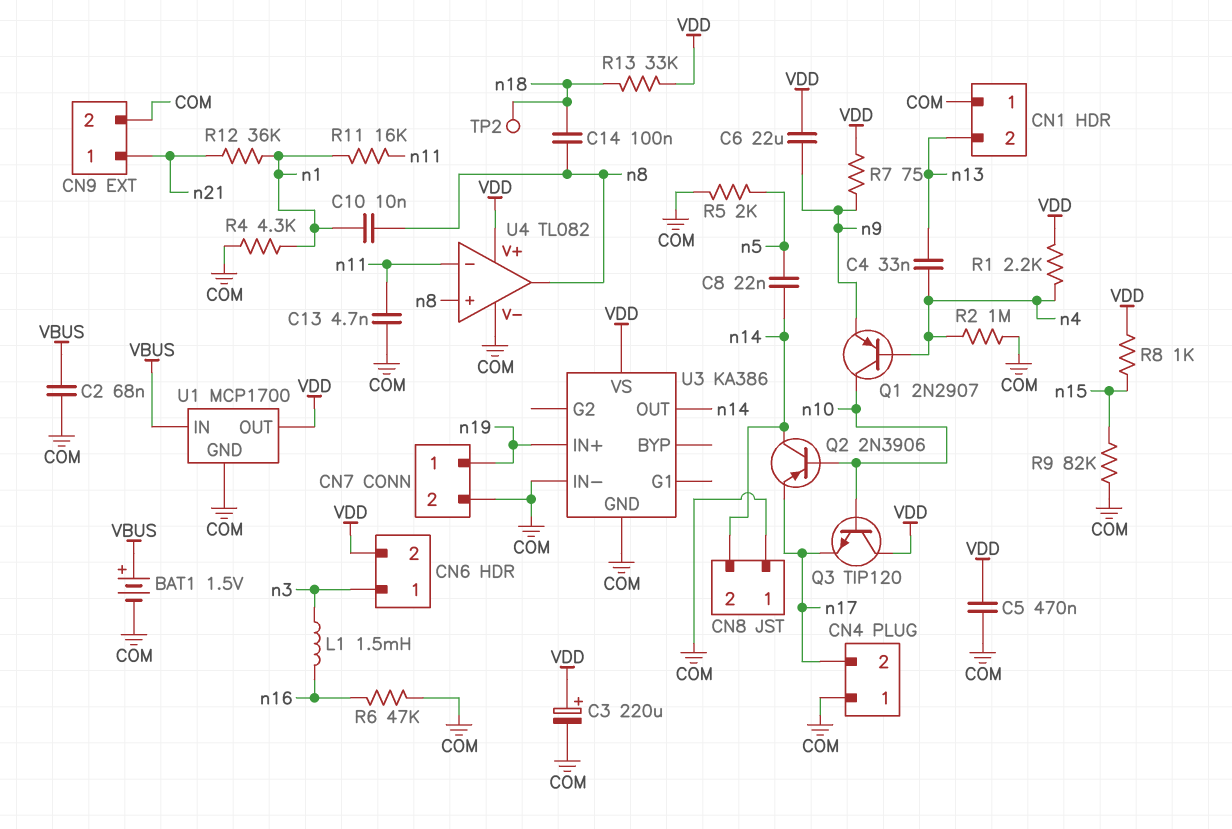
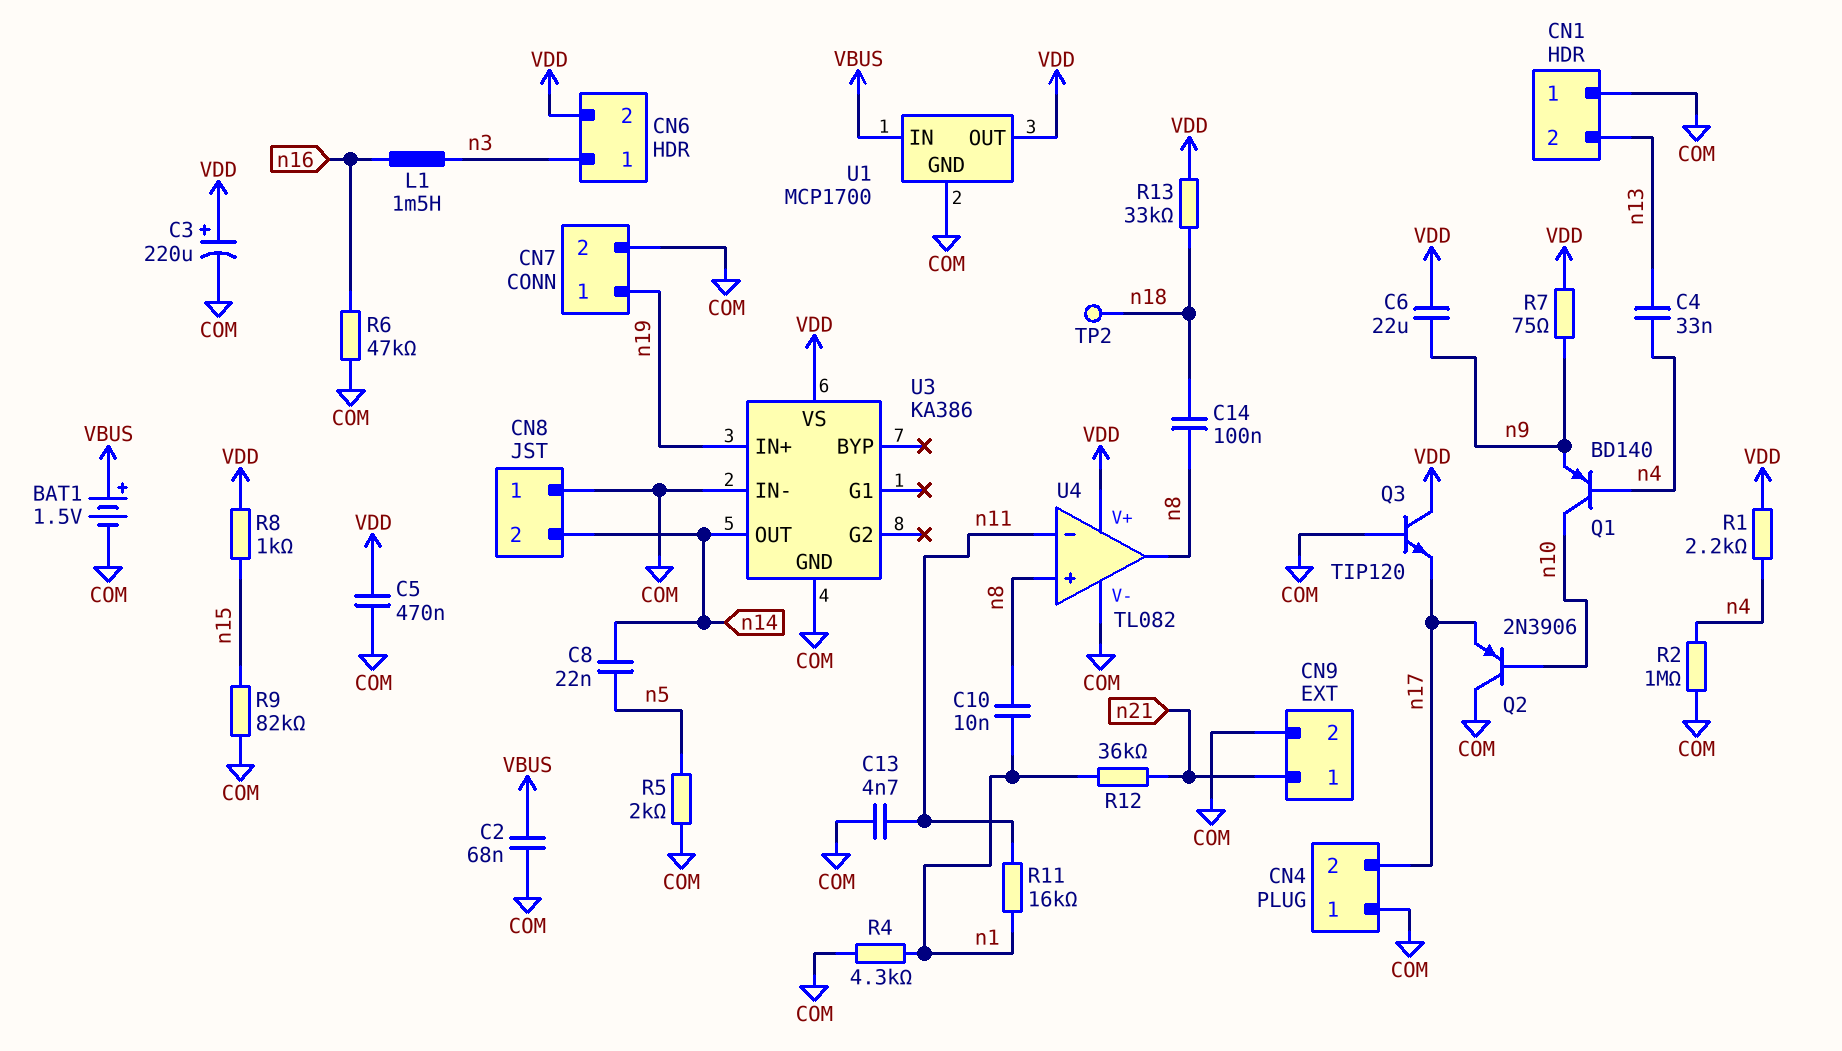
Q1: PNP 2N2907 (B n4, C n10, E n9) -> PNP BD140 (B n4, C n10, E n9)
Q2: PNP 2N3906 (B n10, C n14, E n17) -> PNP 2N3906 (B n10, C COM, E n17)
Q3: NPN TIP120 (B n10, C VDD, E n17) -> NPN TIP120 (B COM, C VDD, E n17)

